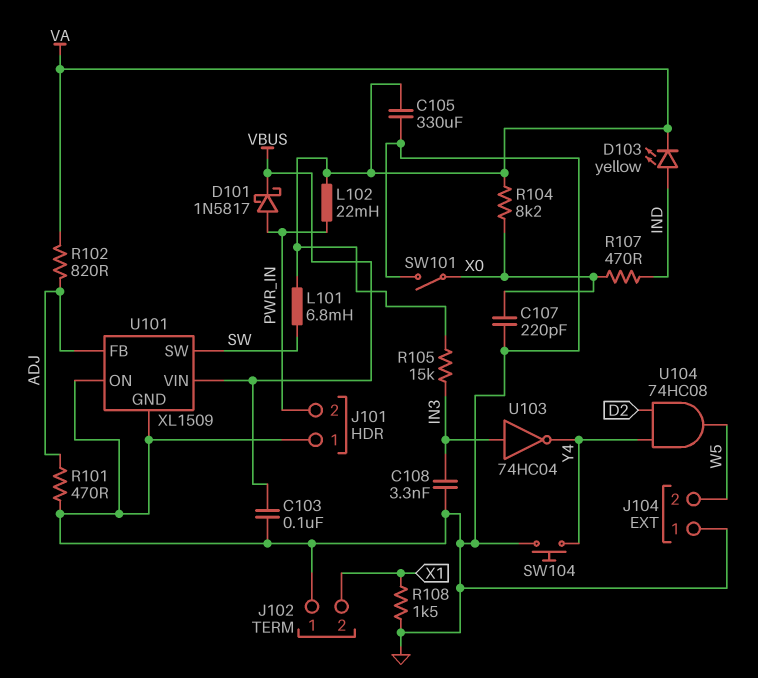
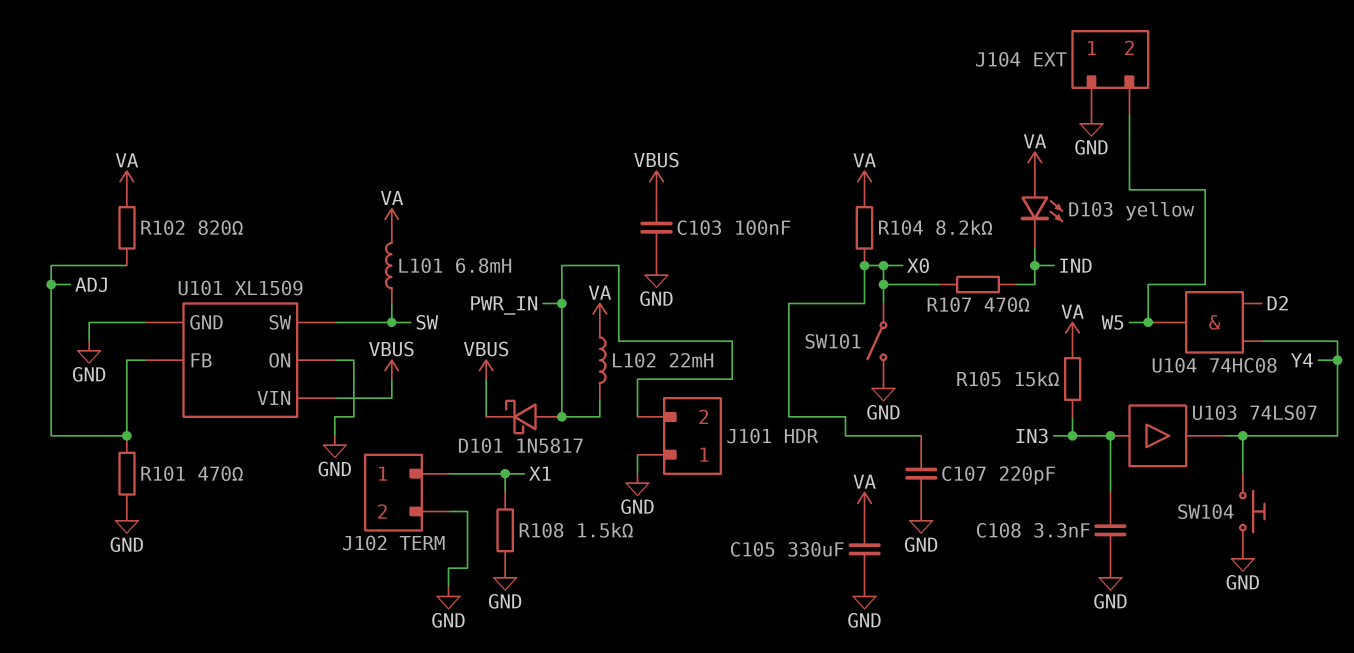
D103: LED yellow (A IND, K VA) -> LED yellow (A VA, K IND)
J102 pin 1: GND -> X1
J102 pin 2: X1 -> GND
U103: NOT 74HC04 (in IN3, out Y4) -> buffer 74LS07 (in IN3, out Y4)

